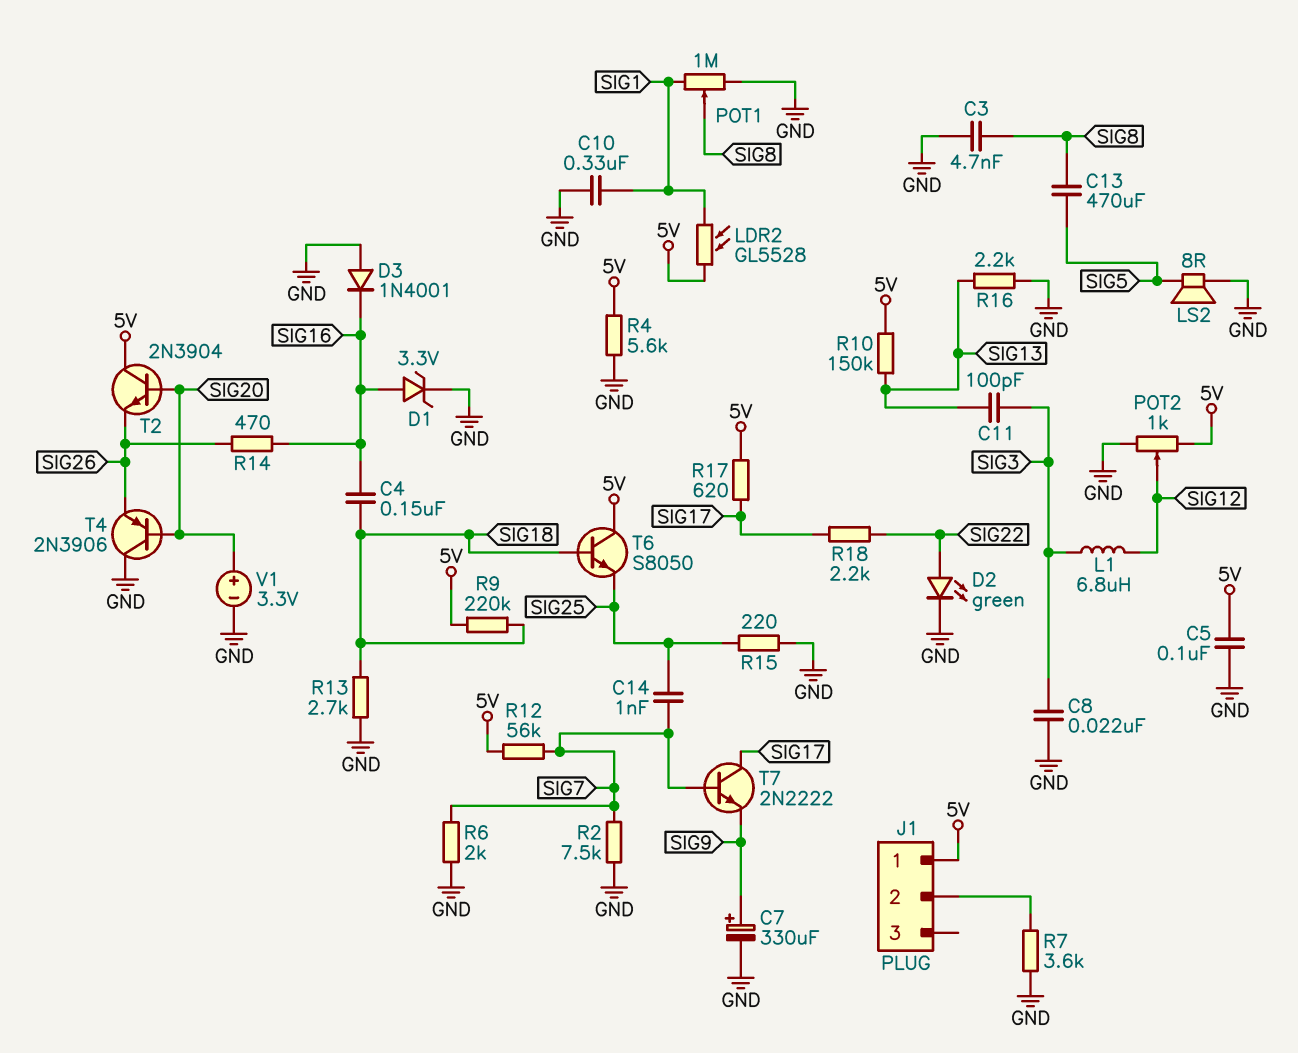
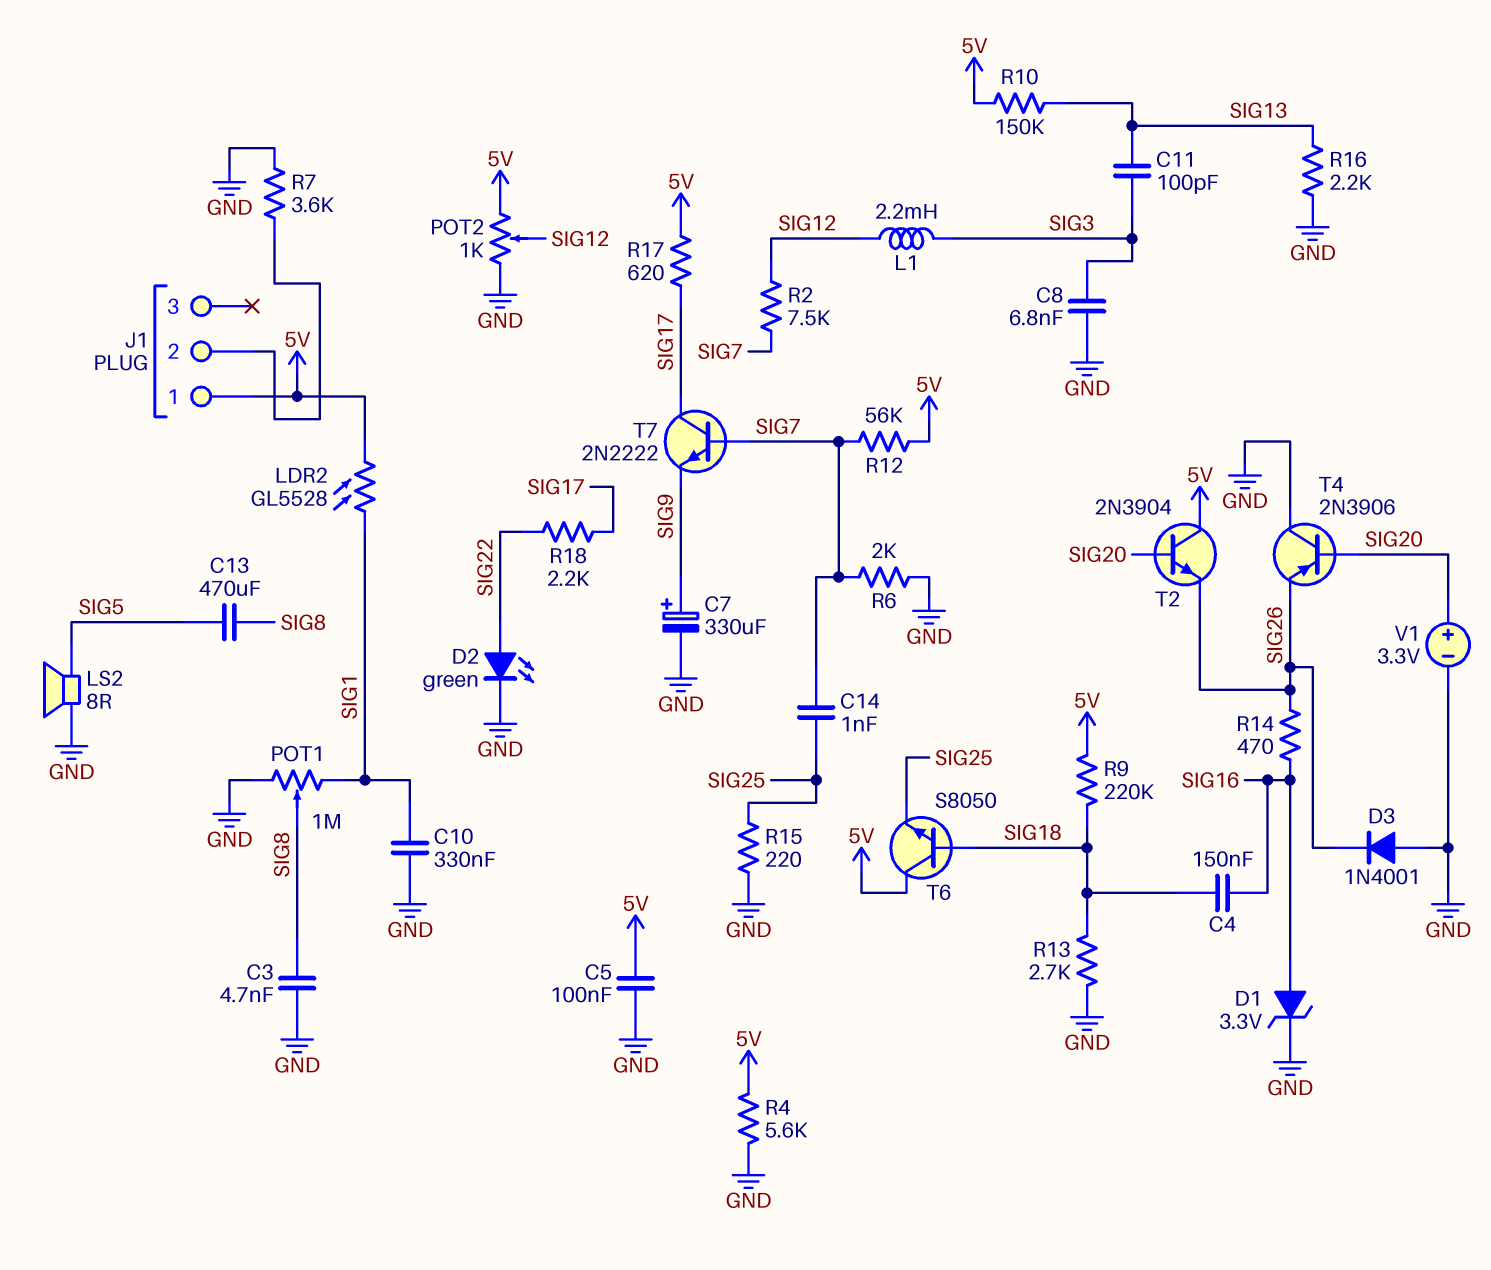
C8: 22nF (GND, SIG3) -> 6.8nF (GND, SIG3)
D3: diode 1N4001 (A GND, K SIG16) -> diode 1N4001 (A GND, K SIG26)
L1: 6.8uH (SIG3, SIG12) -> 2.2mH (SIG3, SIG12)
R2: 7.5k (GND, SIG7) -> 7.5k (SIG7, SIG12)

